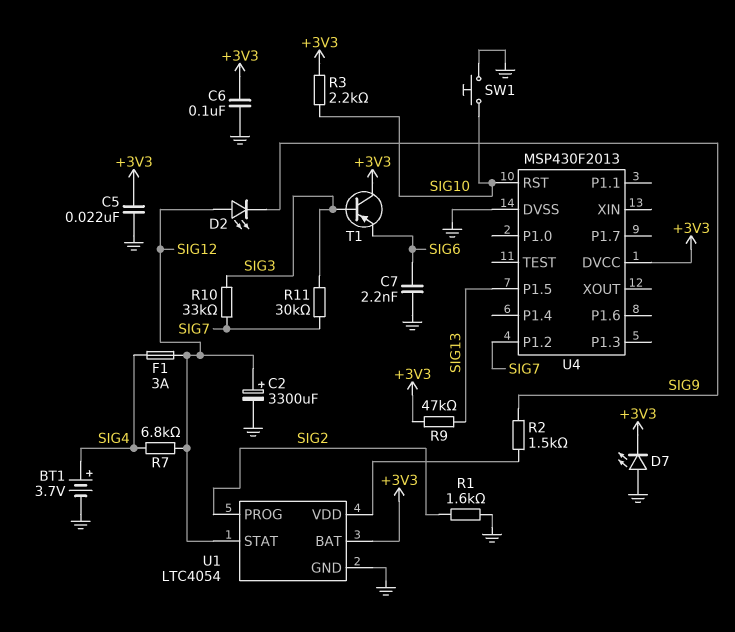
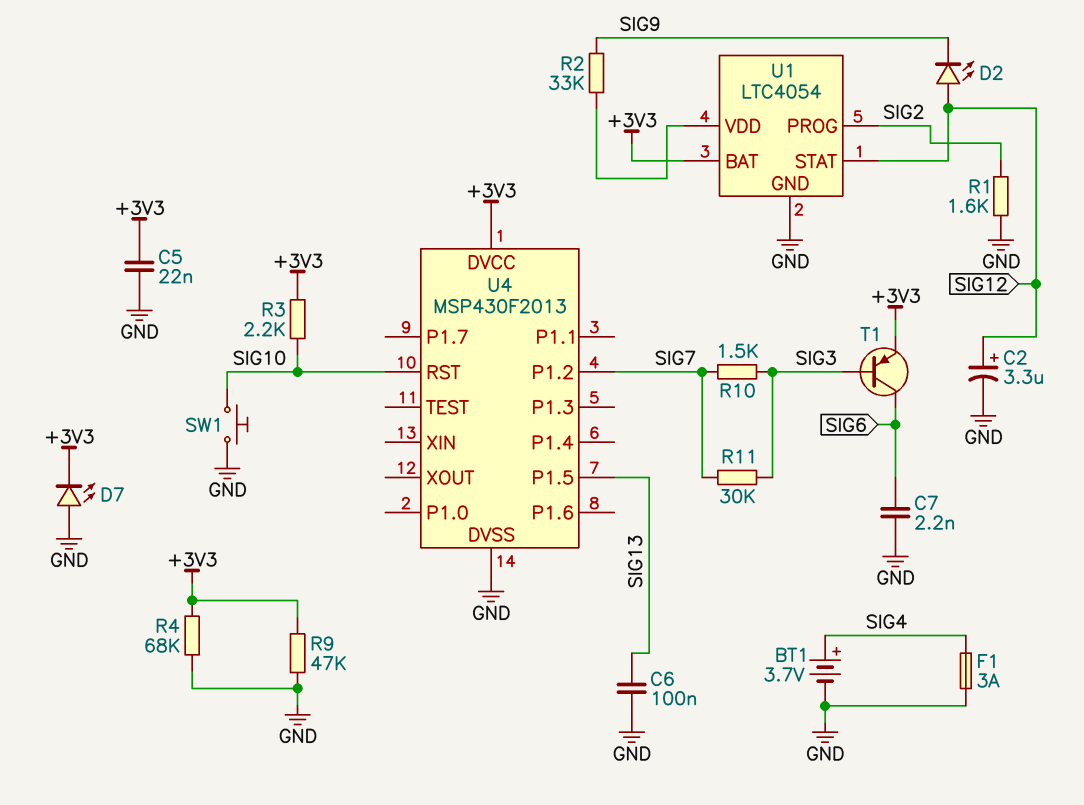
C2: 3300uF (plus SIG12, minus GND) -> 3.3uF (plus SIG12, minus GND)
C6: 100nF (+3V3, GND) -> 100nF (GND, SIG13)
F1: 3A (SIG4, SIG12) -> 3A (GND, SIG4)
R2: 1.5k (SIG9, U1/VDD) -> 33k (SIG9, U1/VDD)
R4: none -> 68k (+3V3, GND)
R7: 6.8k (SIG4, SIG12) -> none
R9: 47k (+3V3, SIG13) -> 47k (+3V3, GND)
R10: 33k (SIG3, SIG7) -> 1.5k (SIG3, SIG7)
T1: PNP (B SIG3, C +3V3, E SIG6) -> PNP (B SIG3, C SIG6, E +3V3)

